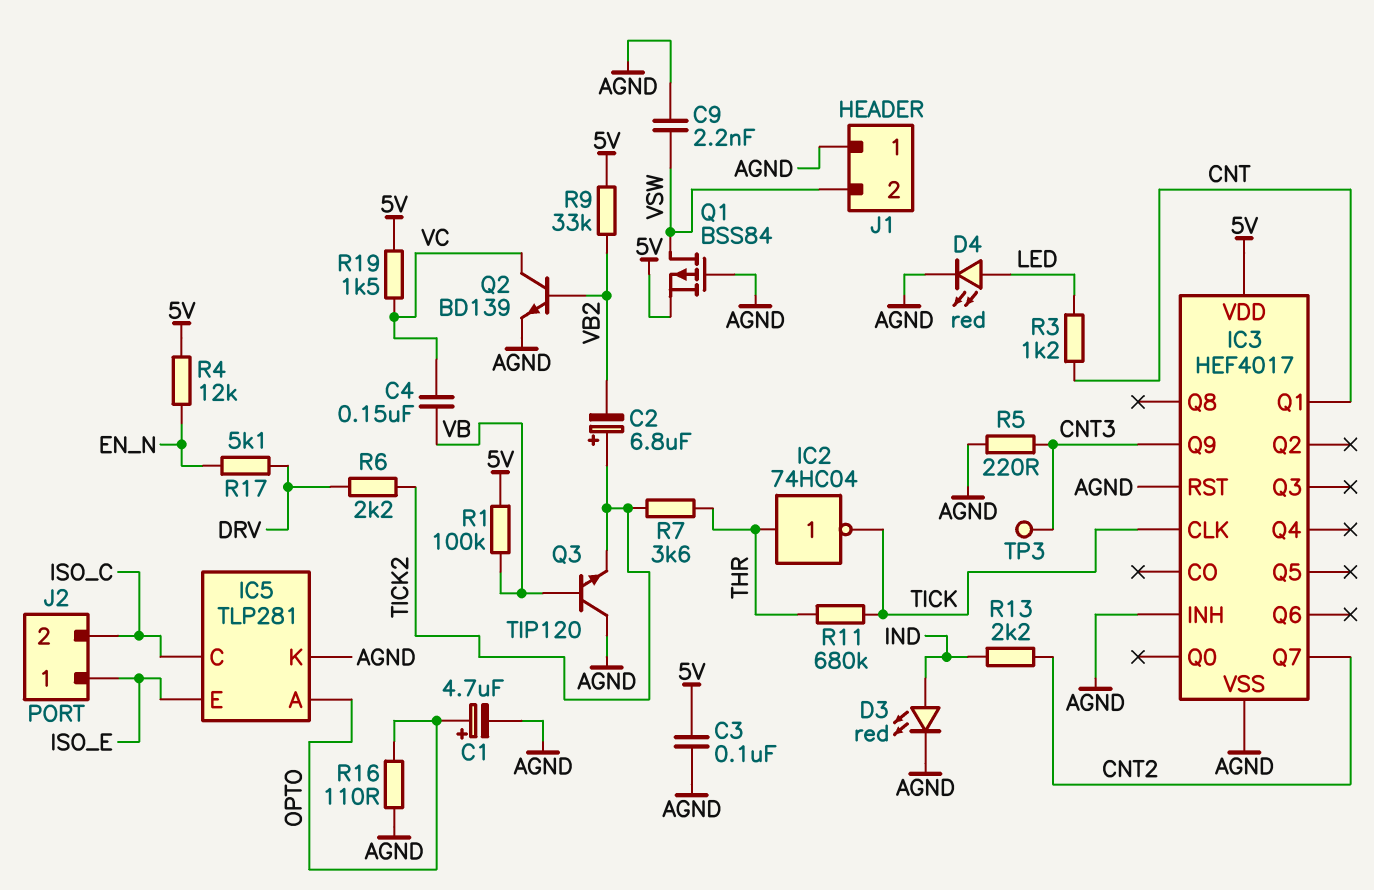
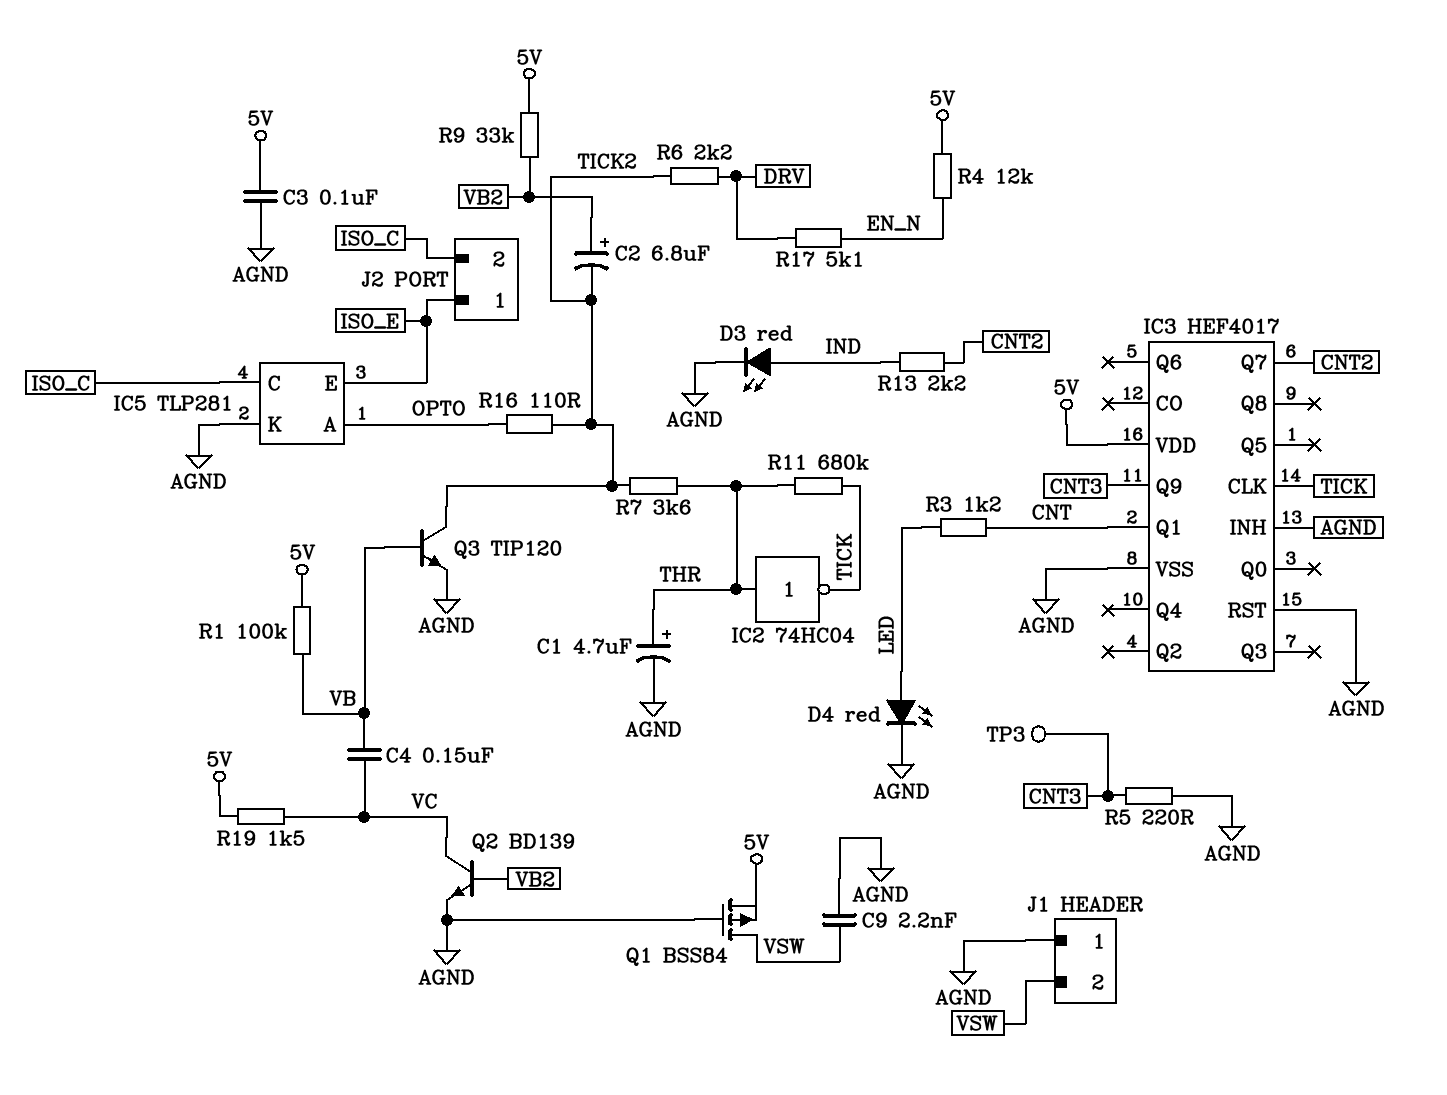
C1: 4.7uF (plus OPTO, minus AGND) -> 4.7uF (plus THR, minus AGND)
C2: 6.8uF (plus TICK2, minus VB2) -> 6.8uF (plus VB2, minus TICK2)
Q3: NPN TIP120 (B VB, C AGND, E TICK2) -> NPN TIP120 (B VB, C TICK2, E AGND)
R16: 110 (AGND, OPTO) -> 110 (OPTO, TICK2)

